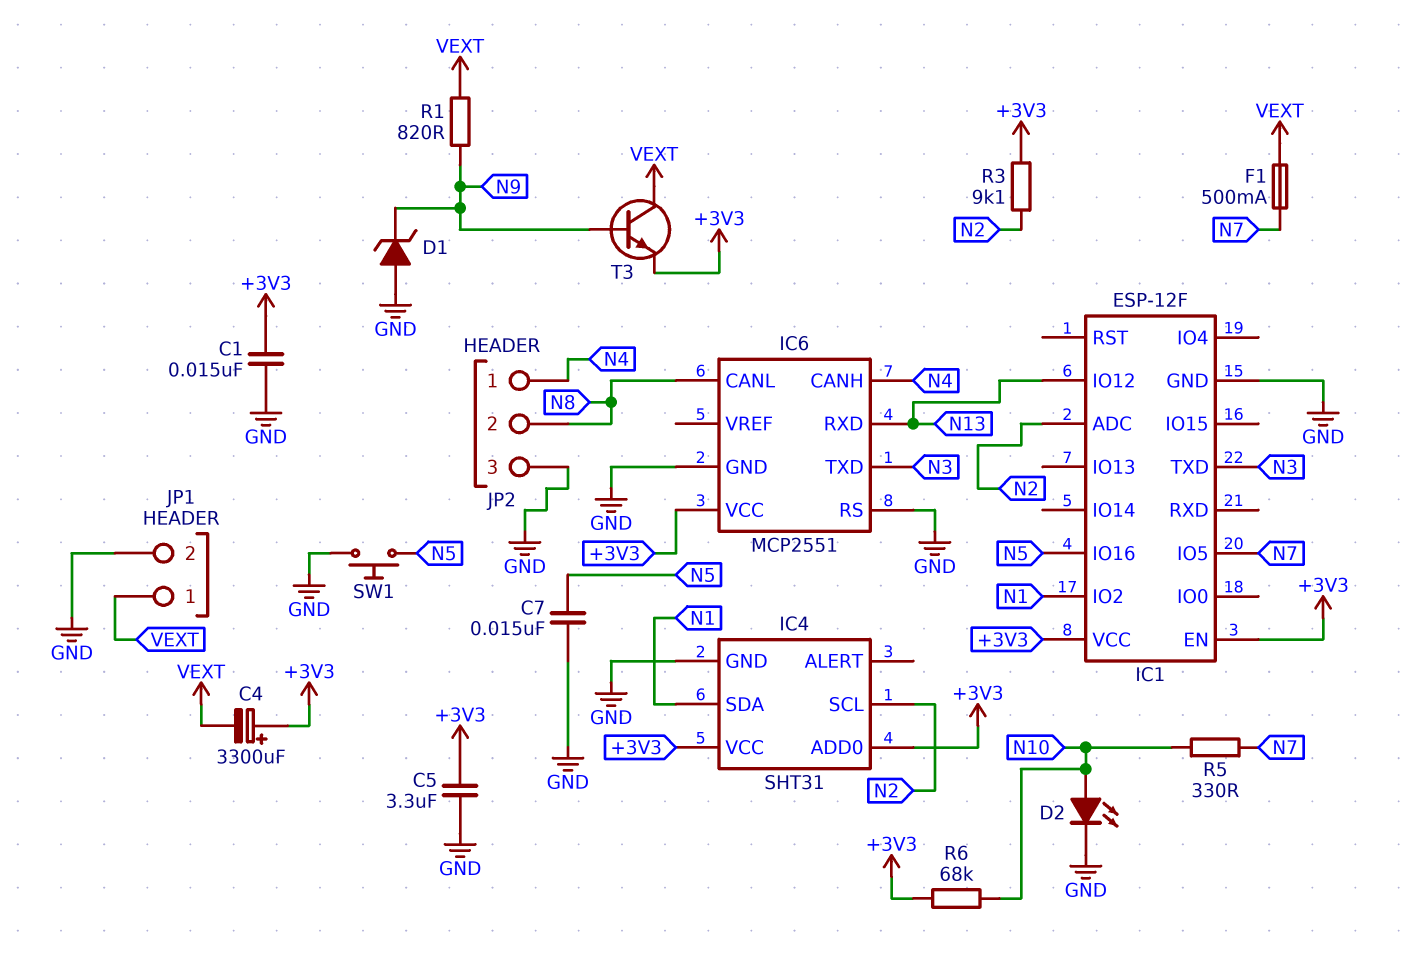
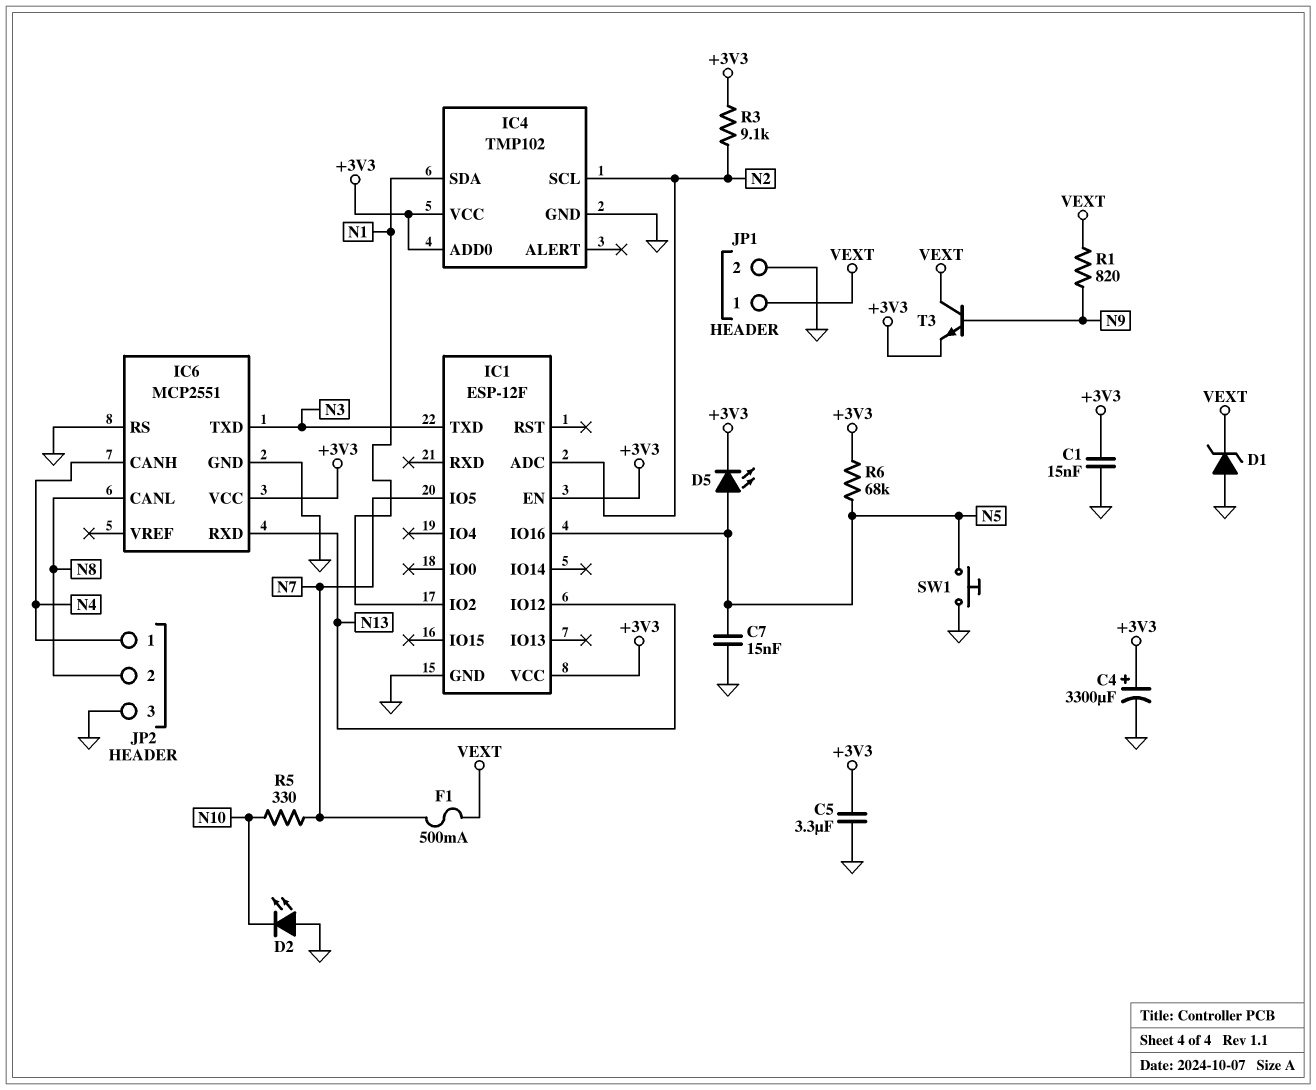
C4: 3300uF (plus +3V3, minus VEXT) -> 3300uF (plus +3V3, minus GND)
D1: zener (A GND, K N9) -> zener (A GND, K VEXT)
D2: LED (A N10, K GND) -> LED (A GND, K N10)
D5: none -> LED (A N5, K +3V3)
IC4: SHT31 -> TMP102
R6: 68k (+3V3, N10) -> 68k (+3V3, N5)

